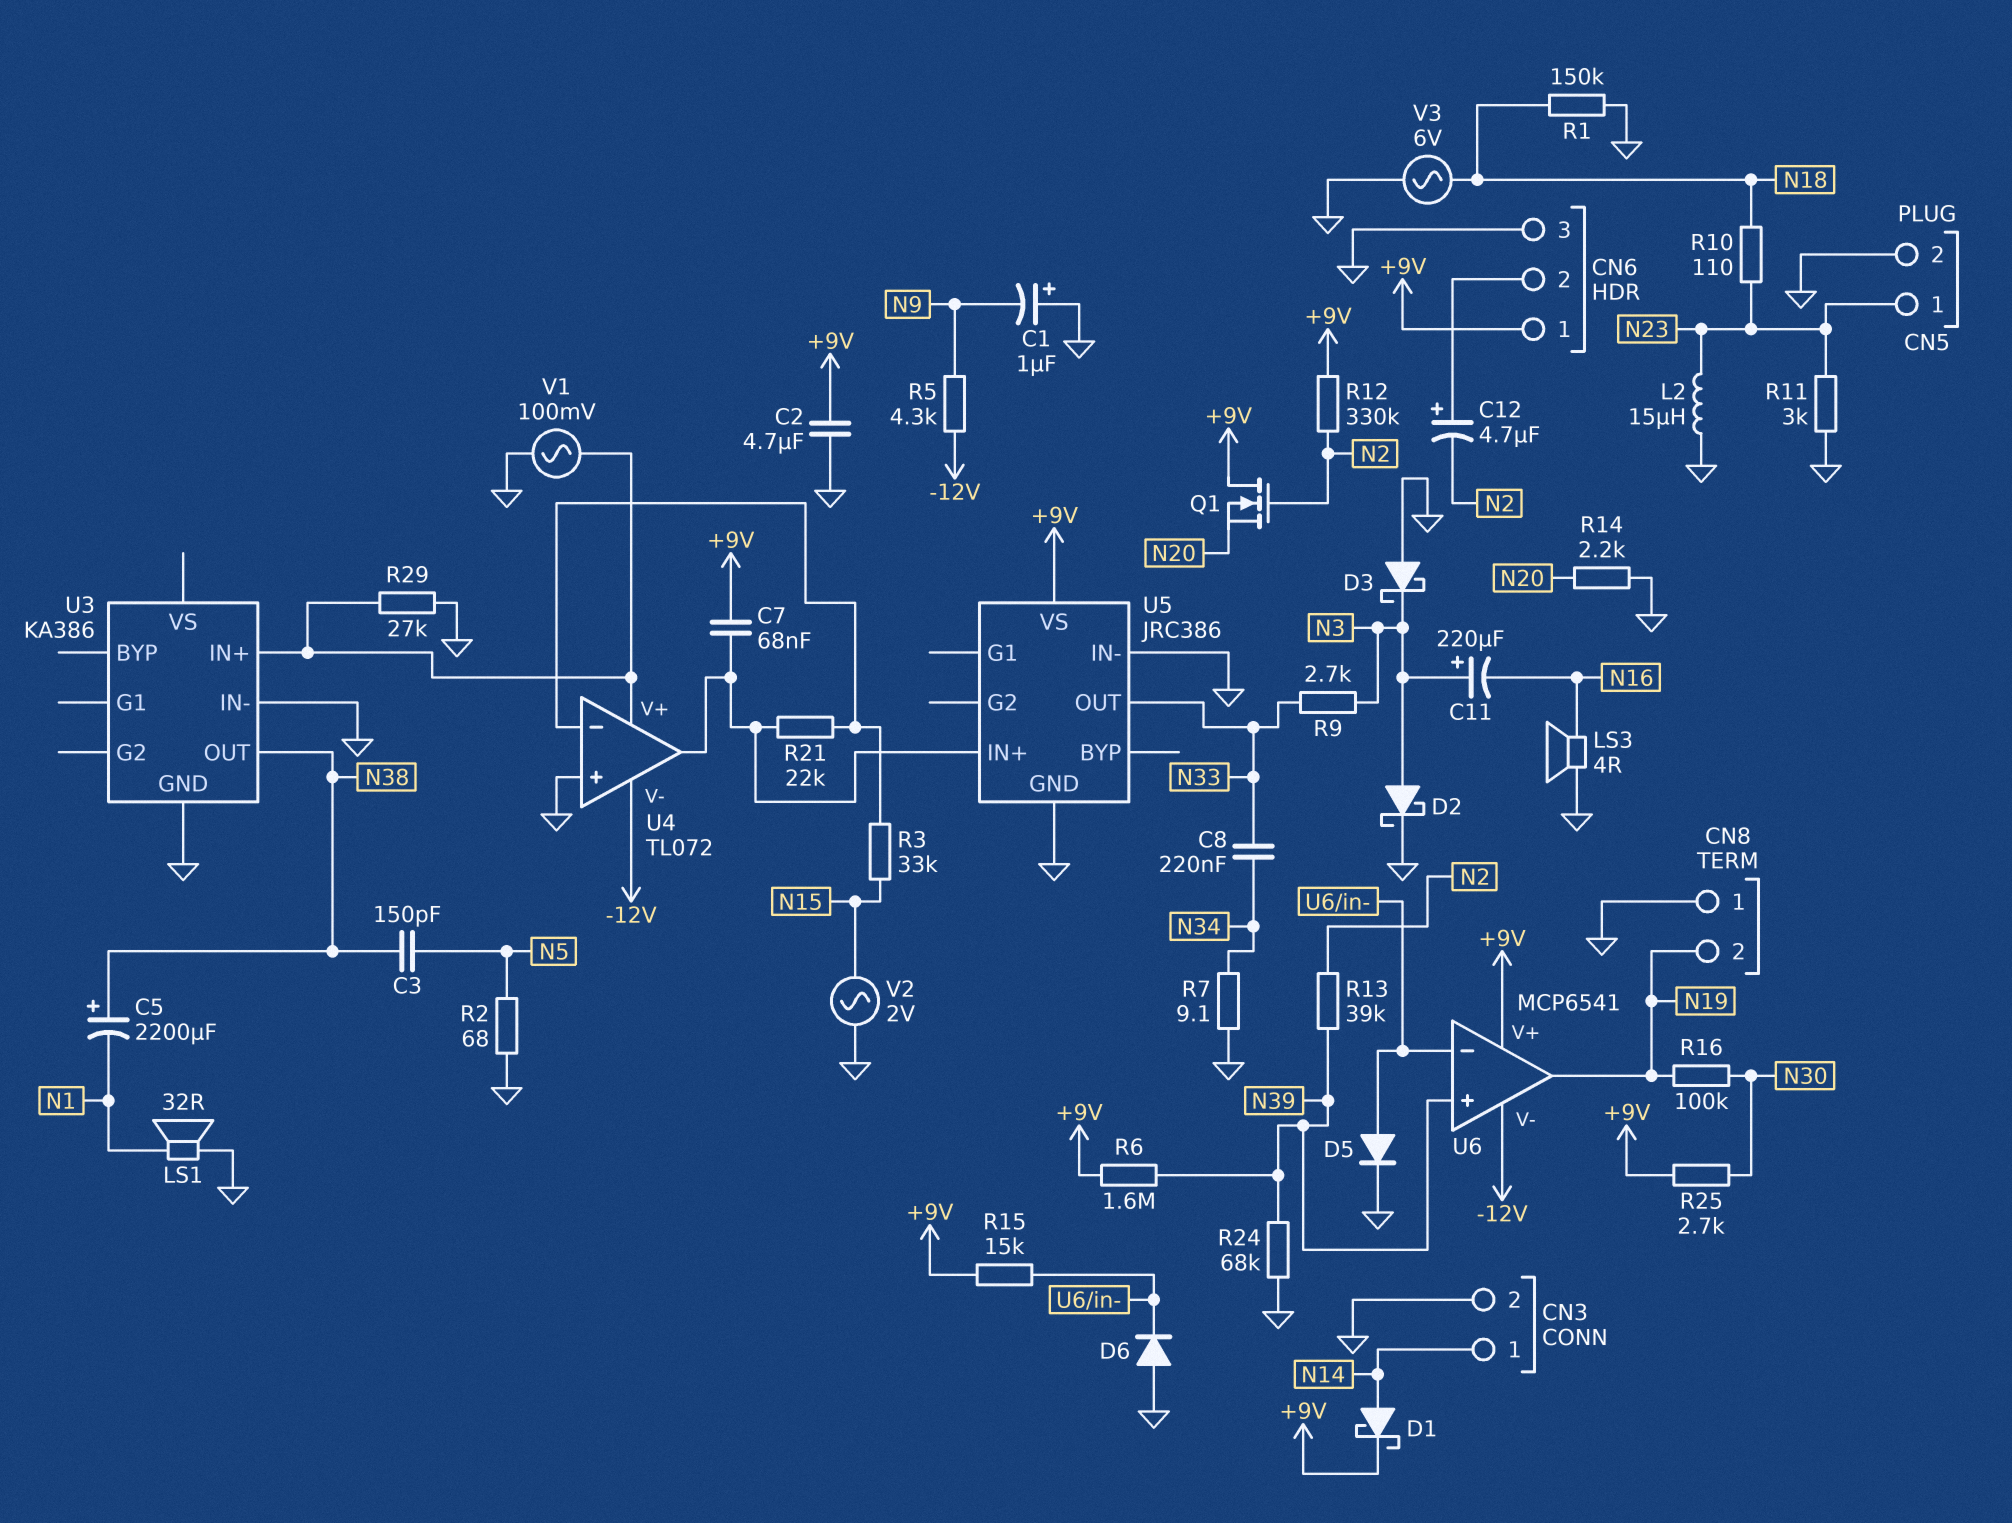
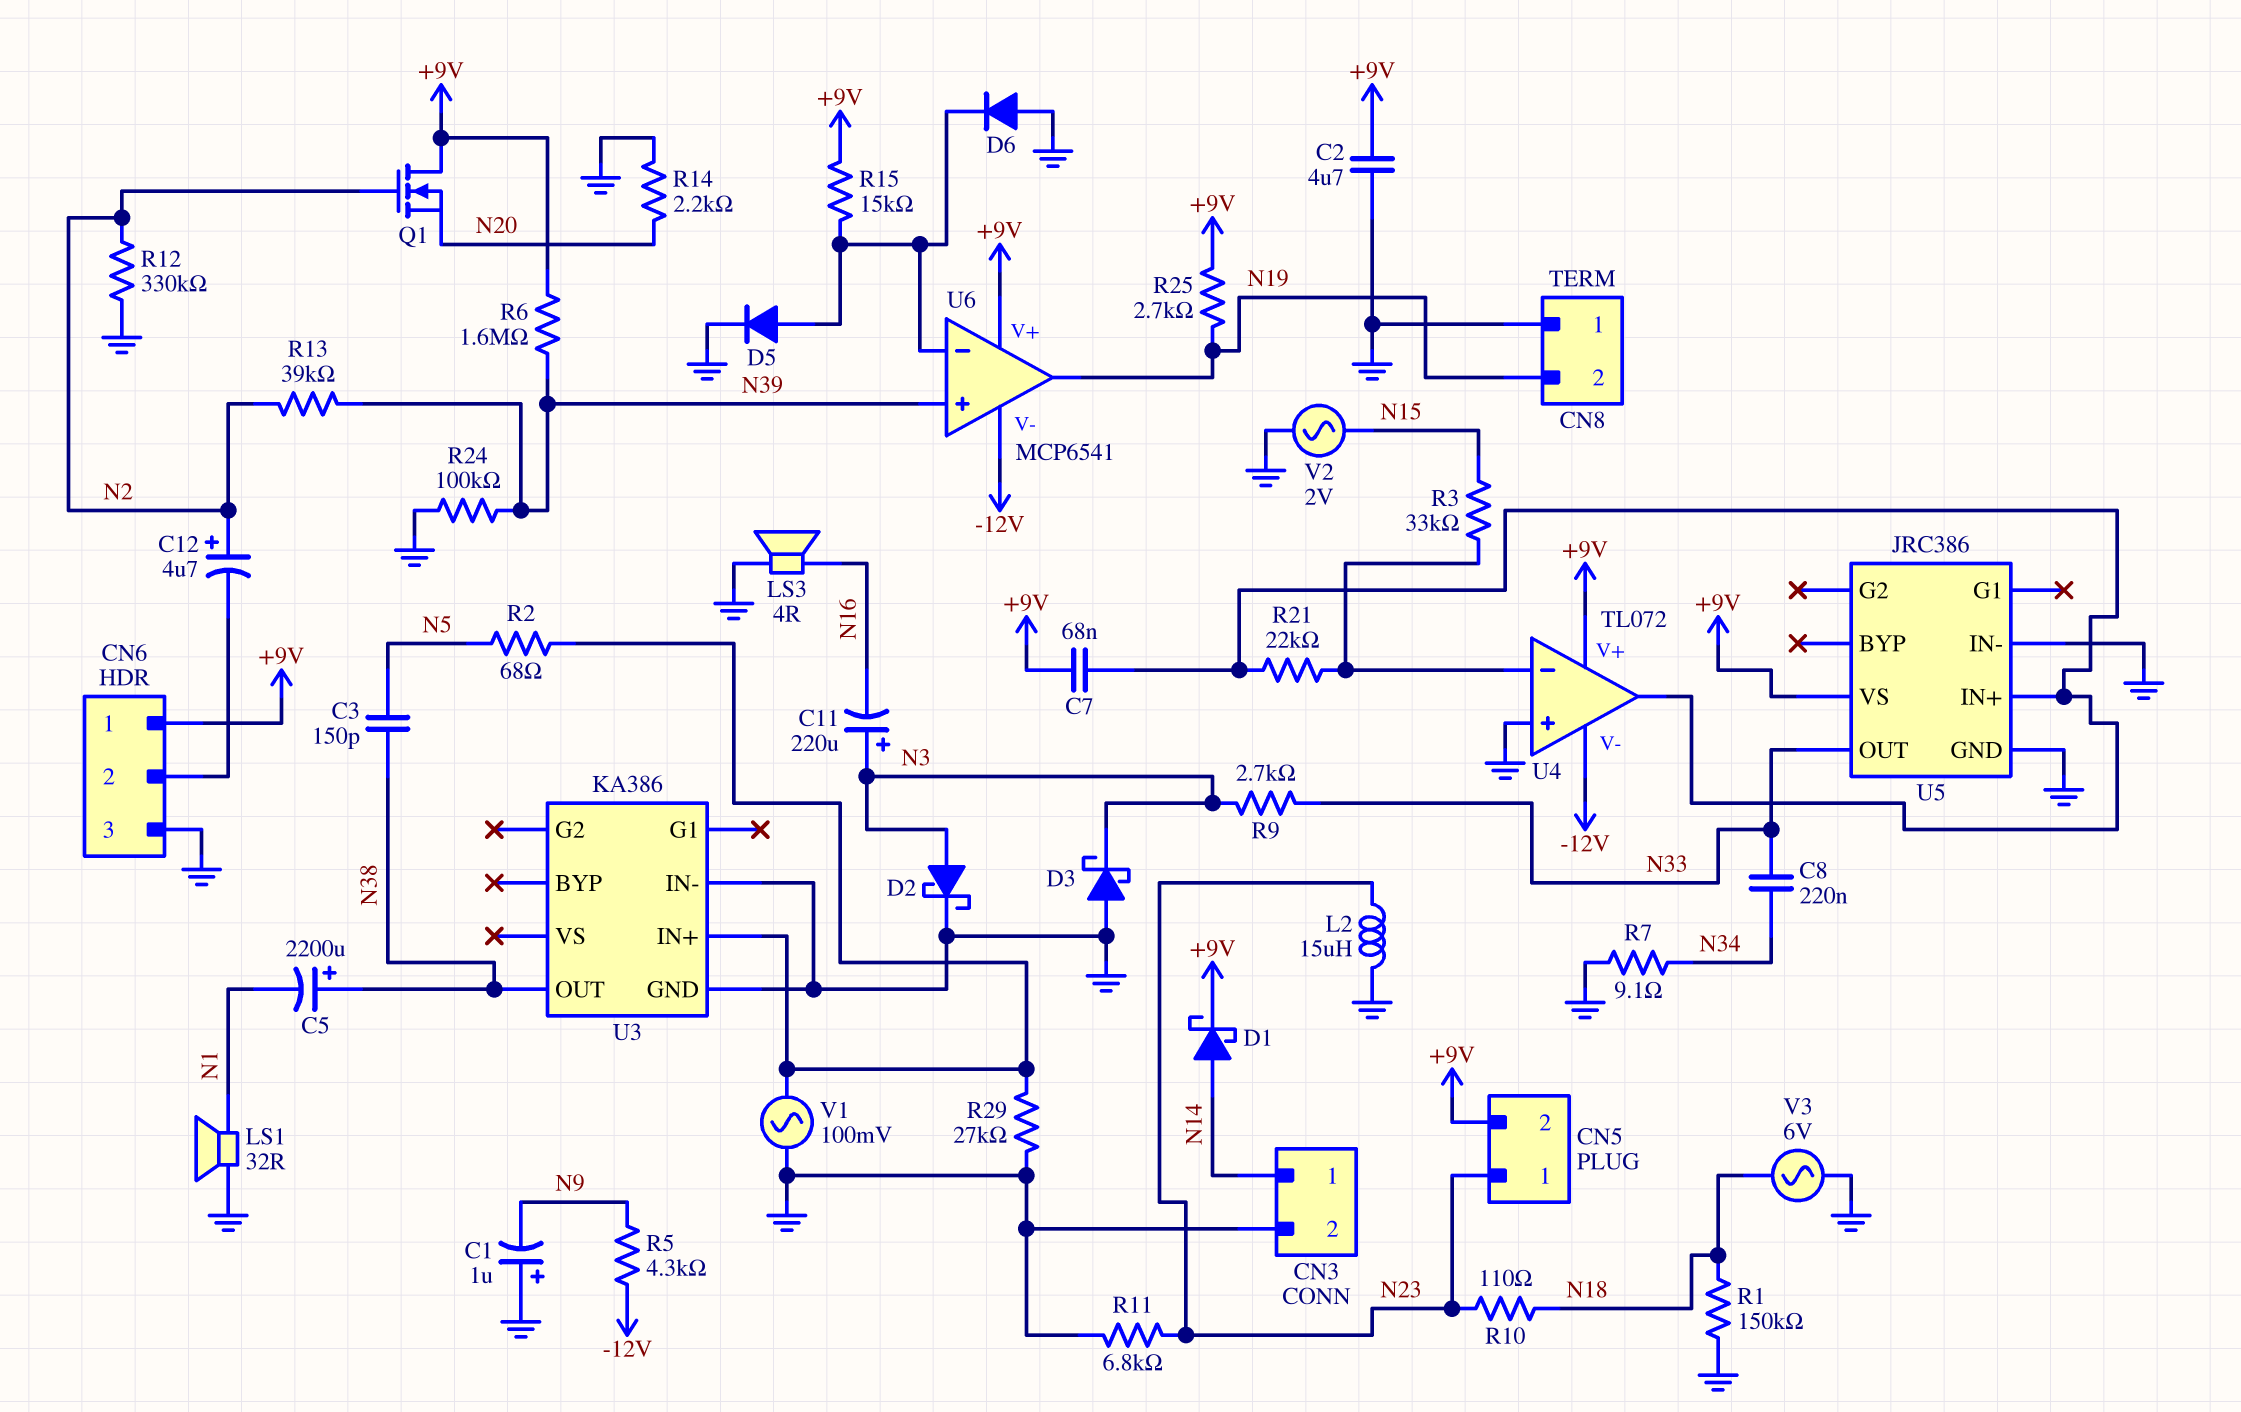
C12: 4.7uF (plus CN6/2, minus N2) -> 4.7uF (plus N2, minus CN6/2)
CN5 pin 2: GND -> +9V
R2: 68 (GND, N5) -> 68 (N5, U3/IN+)
R11: 3k (GND, N23) -> 6.8k (GND, N23)
R12: 330k (+9V, N2) -> 330k (GND, N2)
R16: 100k (N19, N30) -> none
R24: 68k (GND, N39) -> 100k (GND, N39)
R25: 2.7k (+9V, N30) -> 2.7k (+9V, N19)
U4 pin V+: U3/IN+ -> +9V

